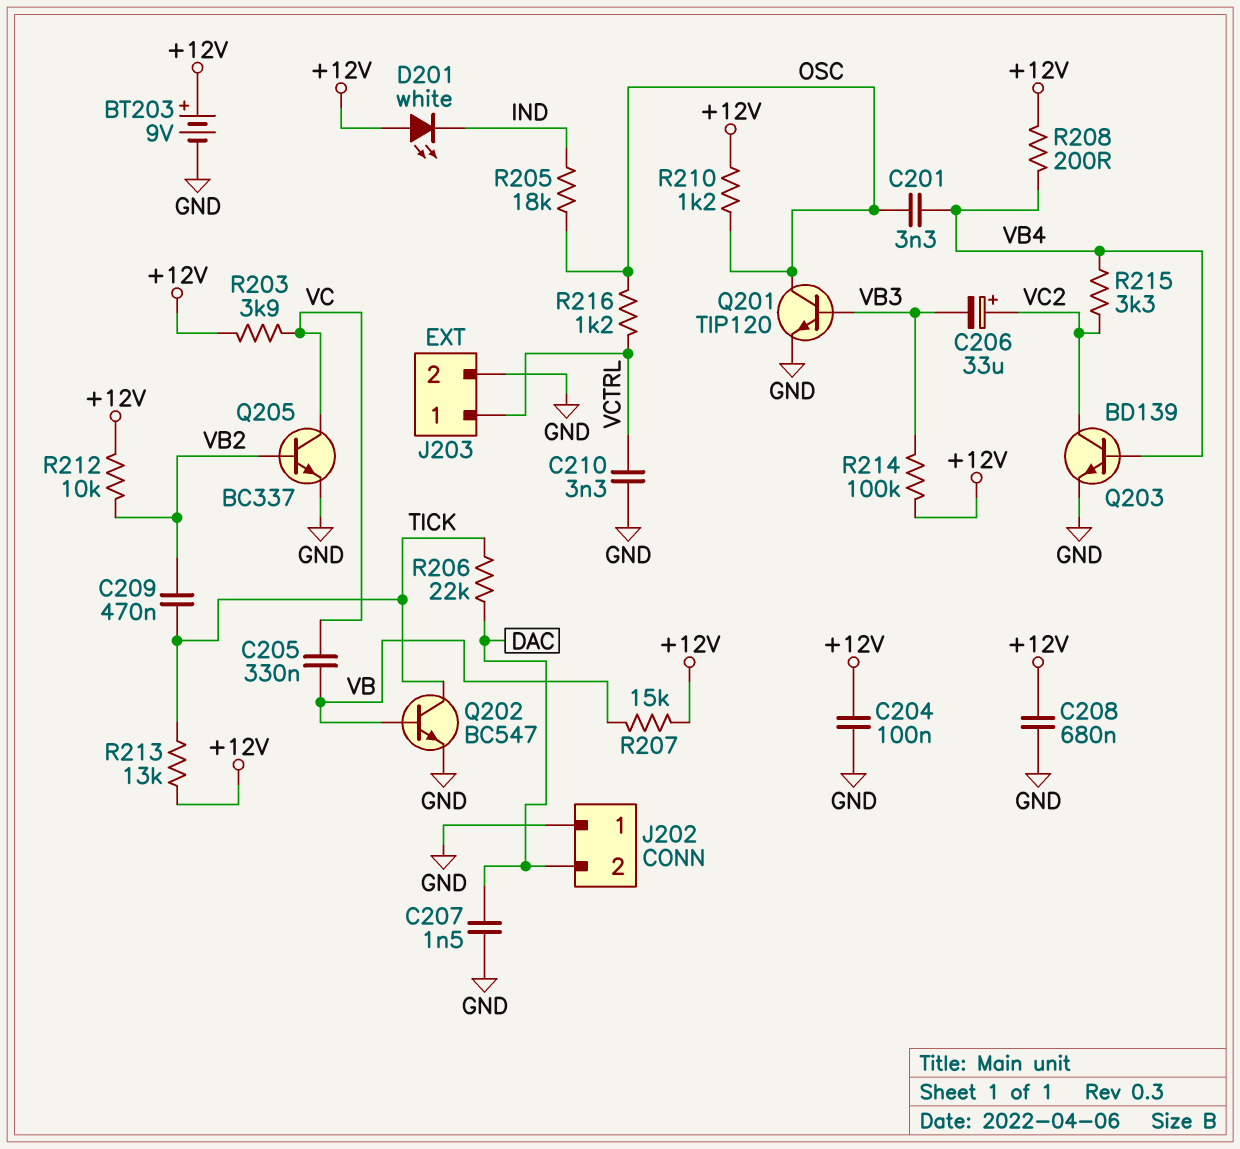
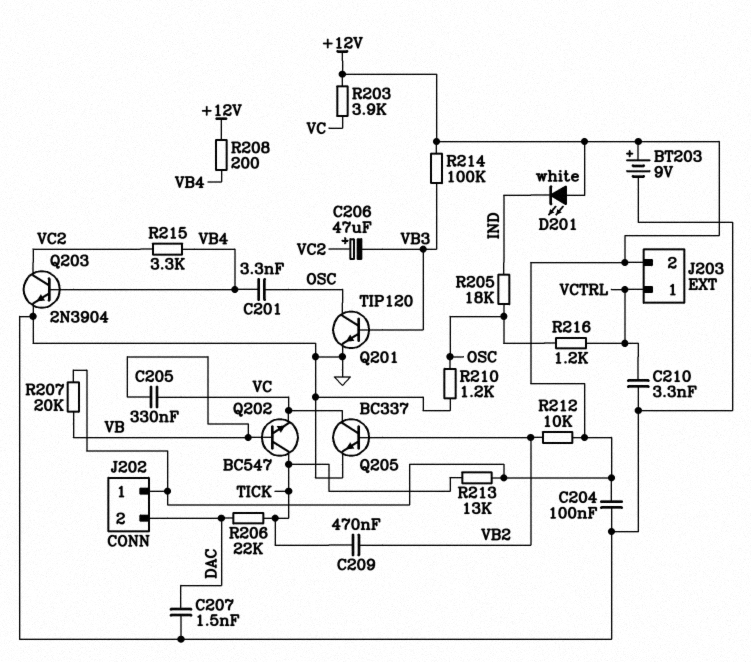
C206: 33uF (plus VC2, minus VB3) -> 47uF (plus VC2, minus VB3)
C208: 680nF (+12V, GND) -> none
J202 pin 1: GND -> +12V
J203 pin 2: GND -> +12V
Q202: NPN BC547 (B VB, C TICK, E GND) -> NPN BC547 (B VB, C TICK, E VC)
Q203: NPN BD139 (B VB4, C VC2, E GND) -> NPN 2N3904 (B VB4, C VC2, E GND)
R207: 15k (+12V, VB) -> 20k (+12V, VB)
R210: 1.2k (+12V, OSC) -> 1.2k (GND, OSC)

